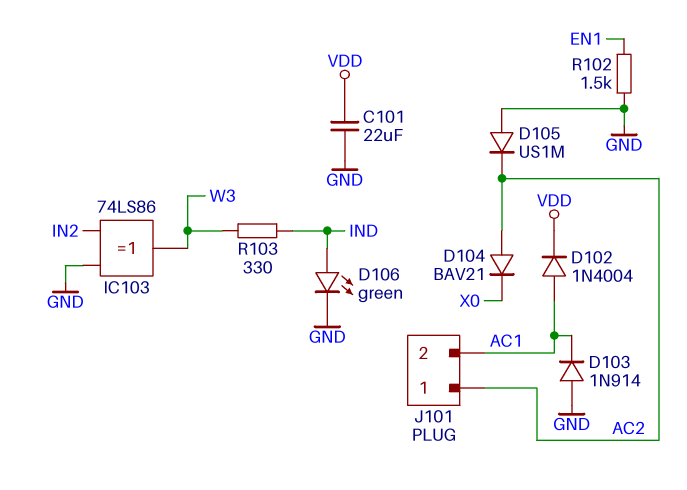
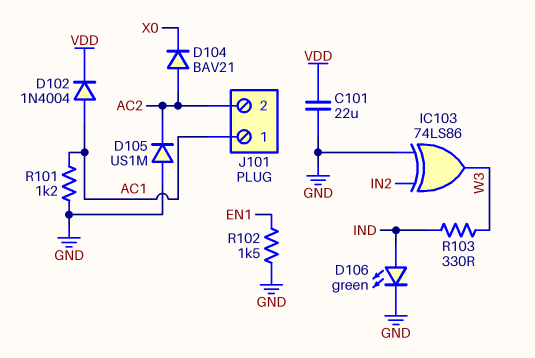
D103: diode 1N914 (A GND, K AC1) -> none
J101 pin 1: AC2 -> AC1
J101 pin 2: AC1 -> AC2
R101: none -> 1.2k (AC1, GND)

